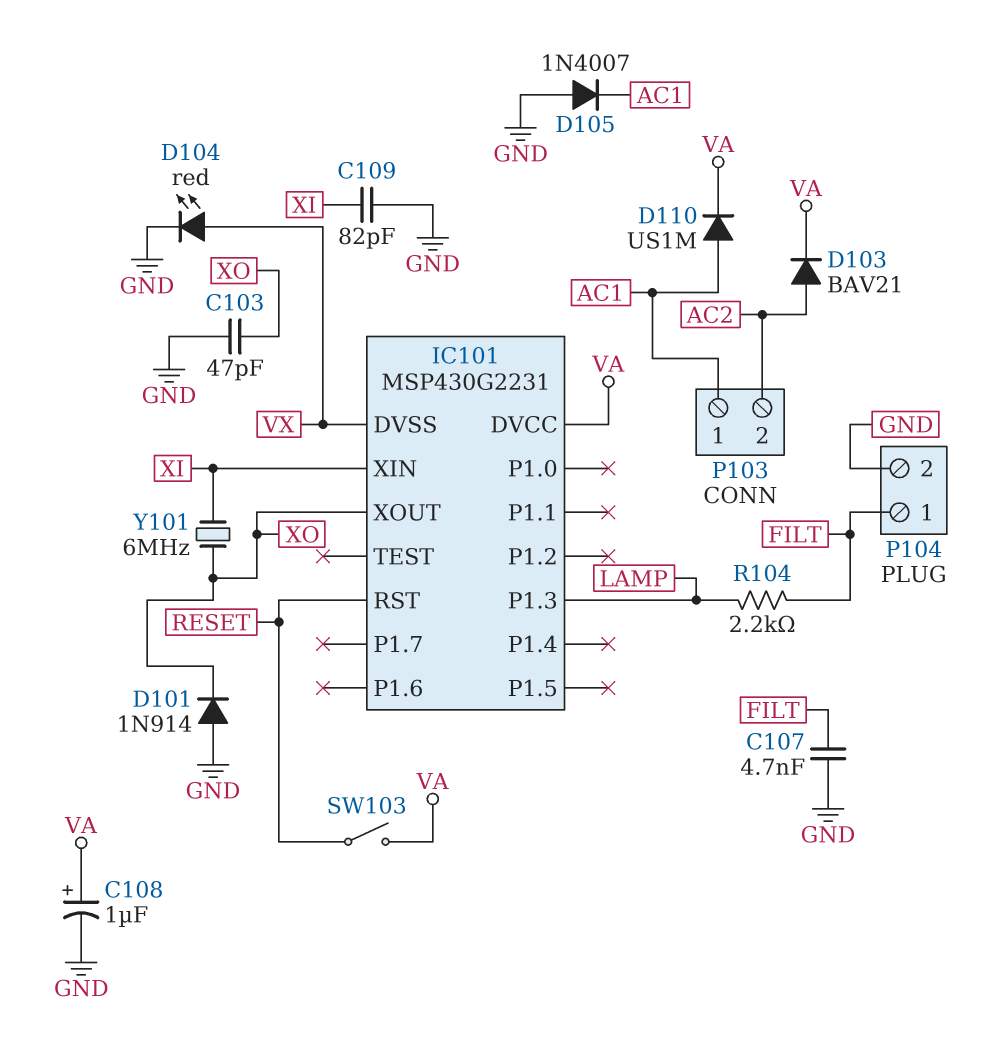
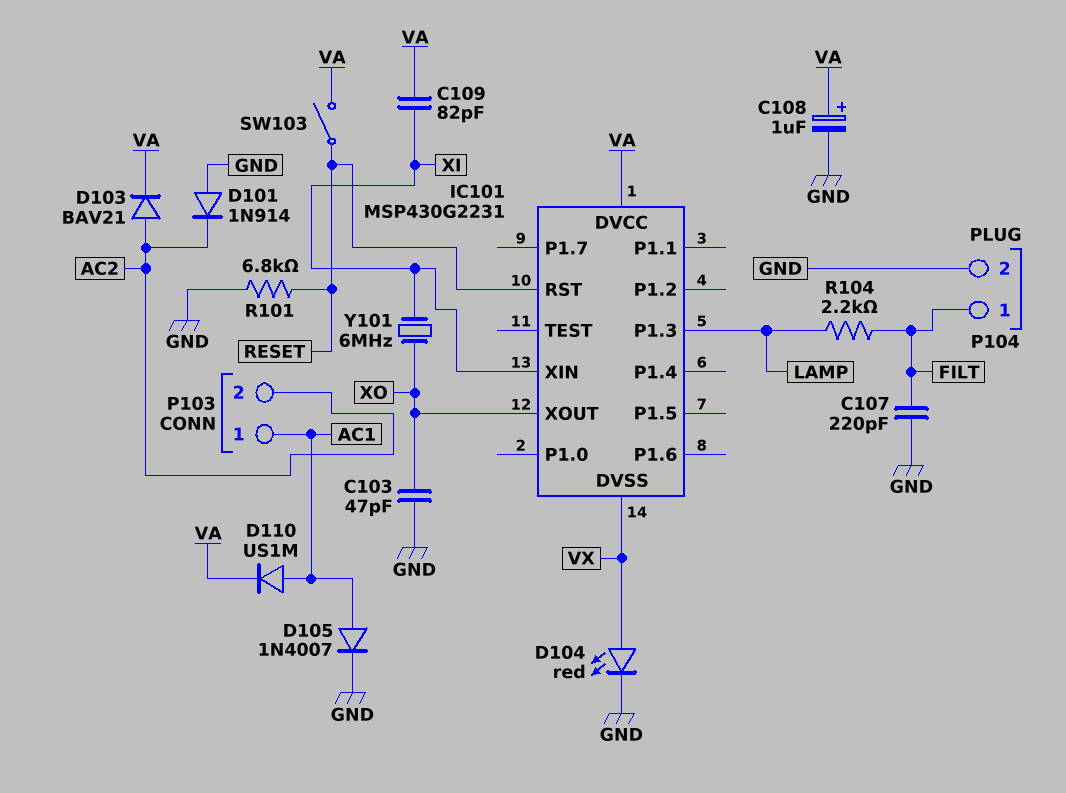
C107: 4.7nF (FILT, GND) -> 220pF (FILT, GND)
C109: 82pF (GND, XI) -> 82pF (VA, XI)
D101: diode 1N914 (A GND, K XO) -> diode 1N914 (A GND, K AC2)
D105: diode 1N4007 (A GND, K AC1) -> diode 1N4007 (A AC1, K GND)
R101: none -> 6.8k (GND, RESET)

